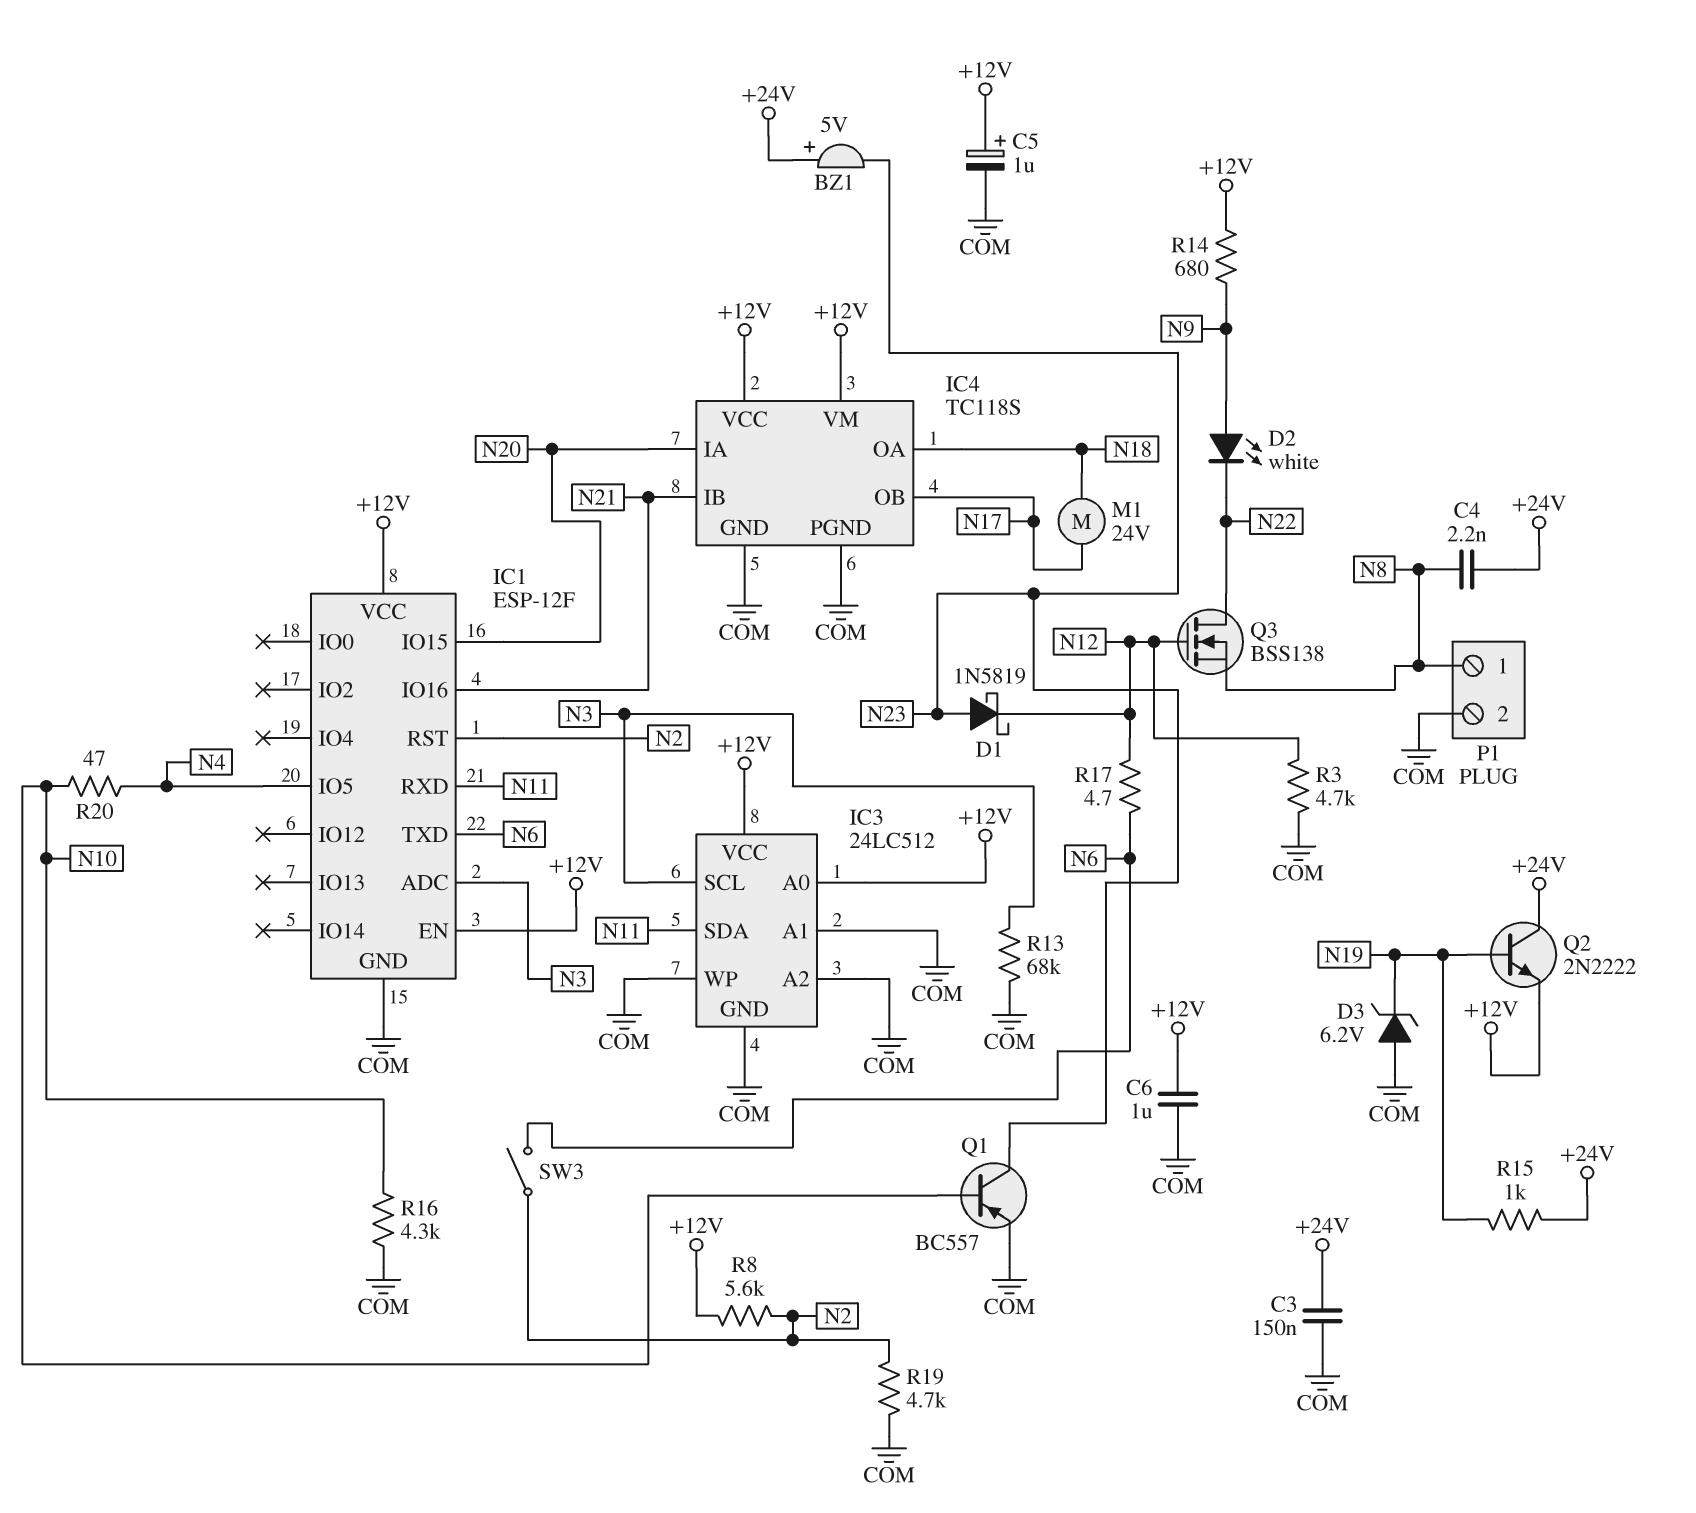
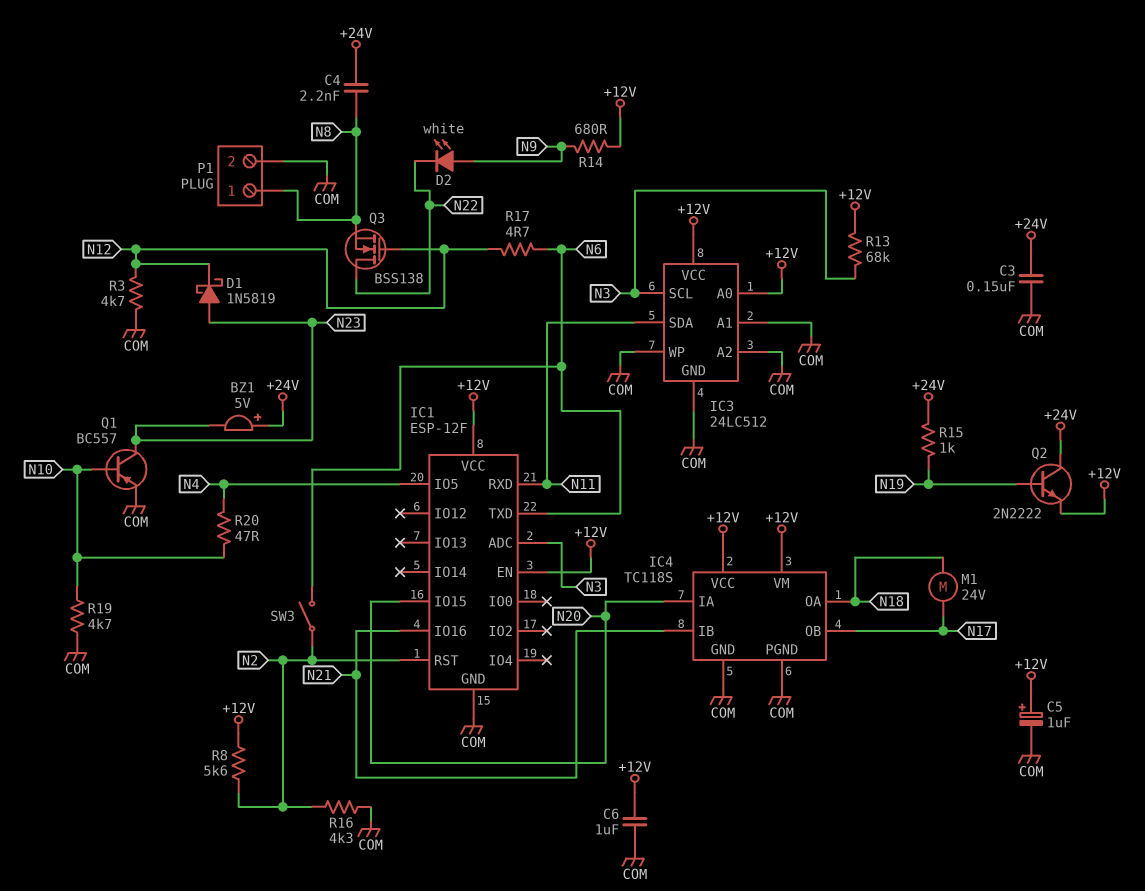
D3: zener 6.2V (A COM, K N19) -> none
R13: 68k (COM, N3) -> 68k (+12V, N3)
R16: 4.3k (COM, N10) -> 4.3k (COM, N2)
R19: 4.7k (COM, N2) -> 4.7k (COM, N10)

